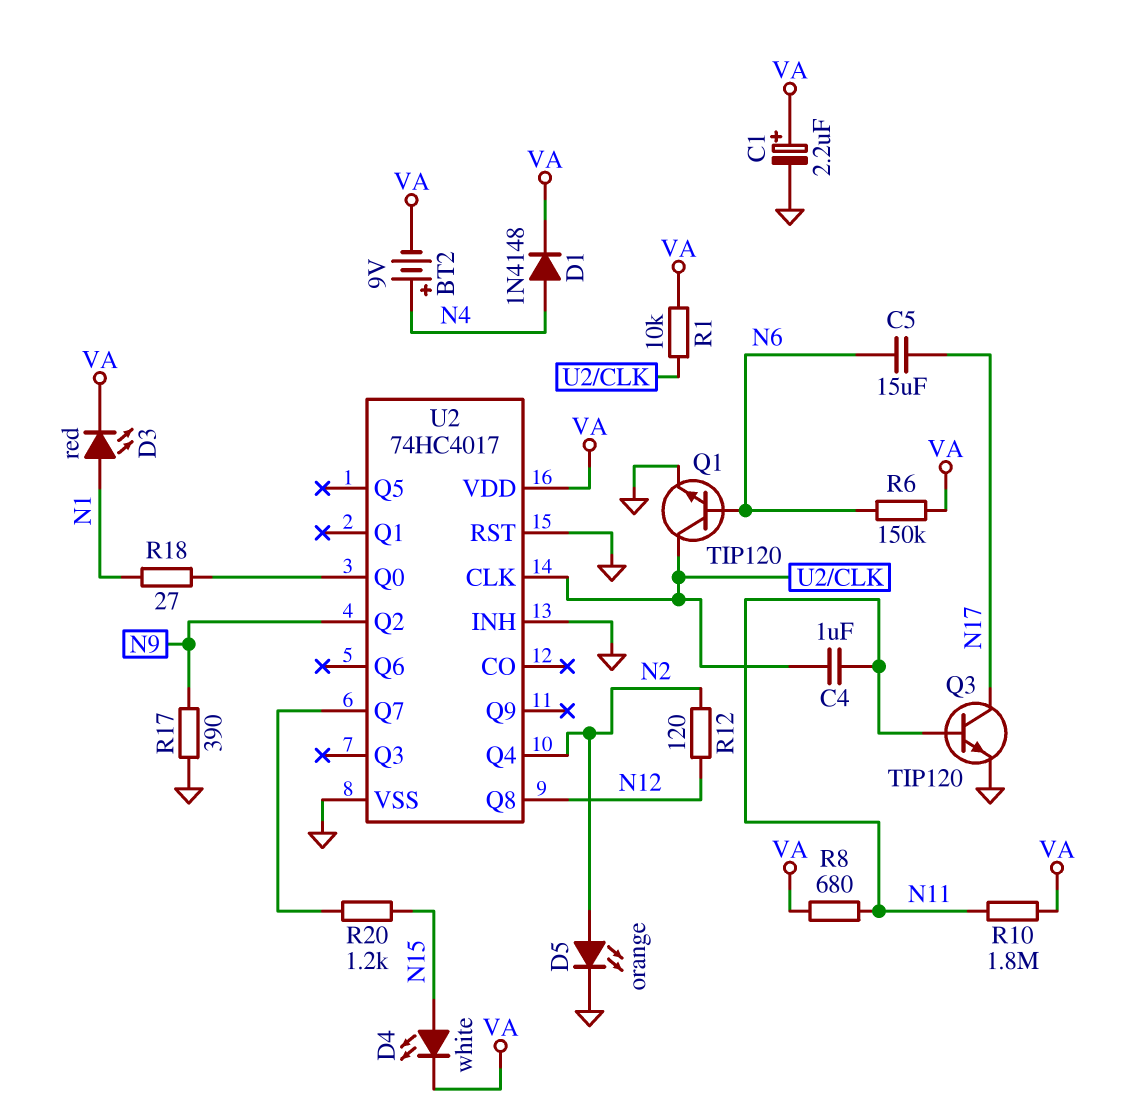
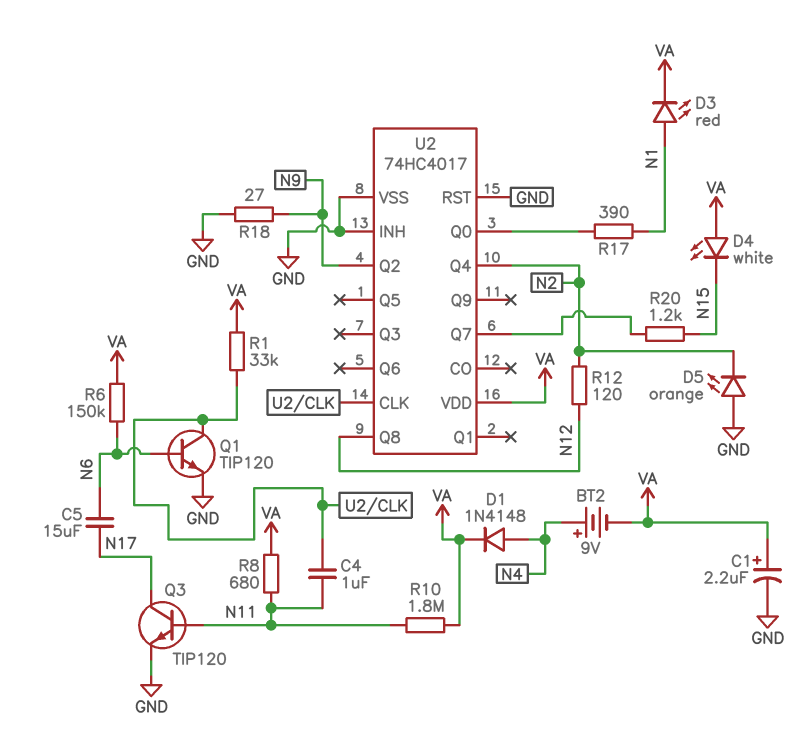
D4: LED white (A N15, K VA) -> LED white (A VA, K N15)
D5: LED orange (A N2, K GND) -> LED orange (A GND, K N2)
R1: 10k (U2/CLK, VA) -> 33k (U2/CLK, VA)
R17: 390 (GND, N9) -> 390 (N1, U2/Q0)
R18: 27 (N1, U2/Q0) -> 27 (GND, N9)

